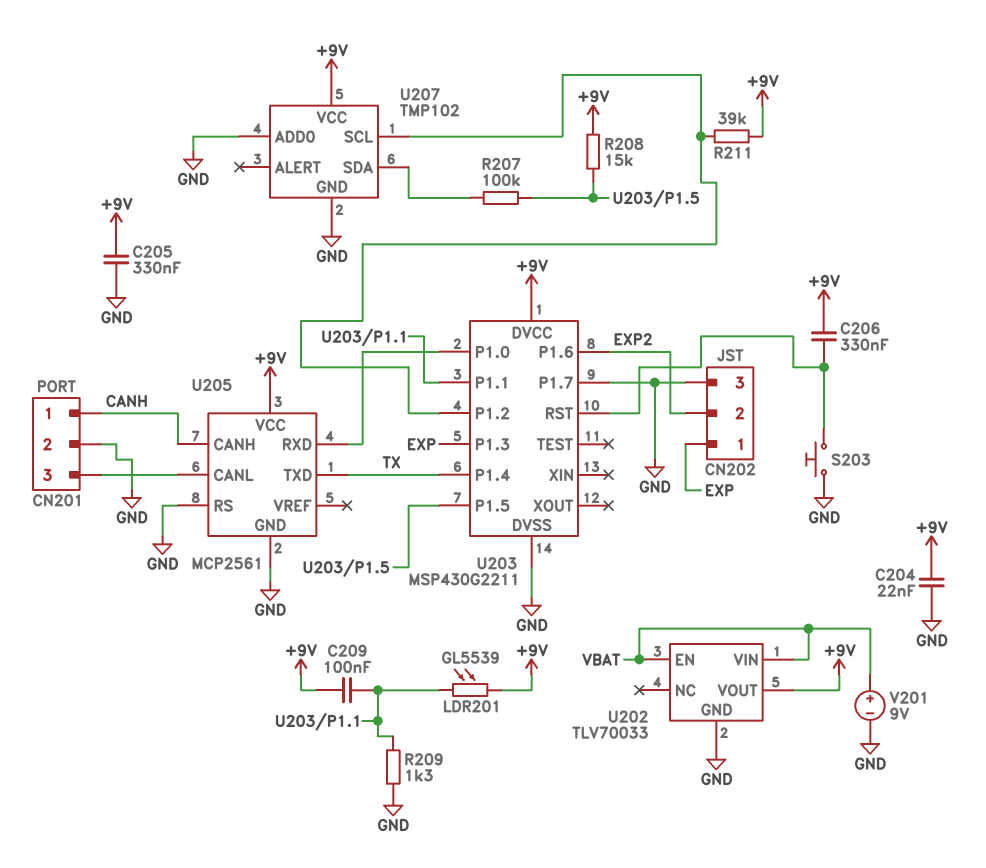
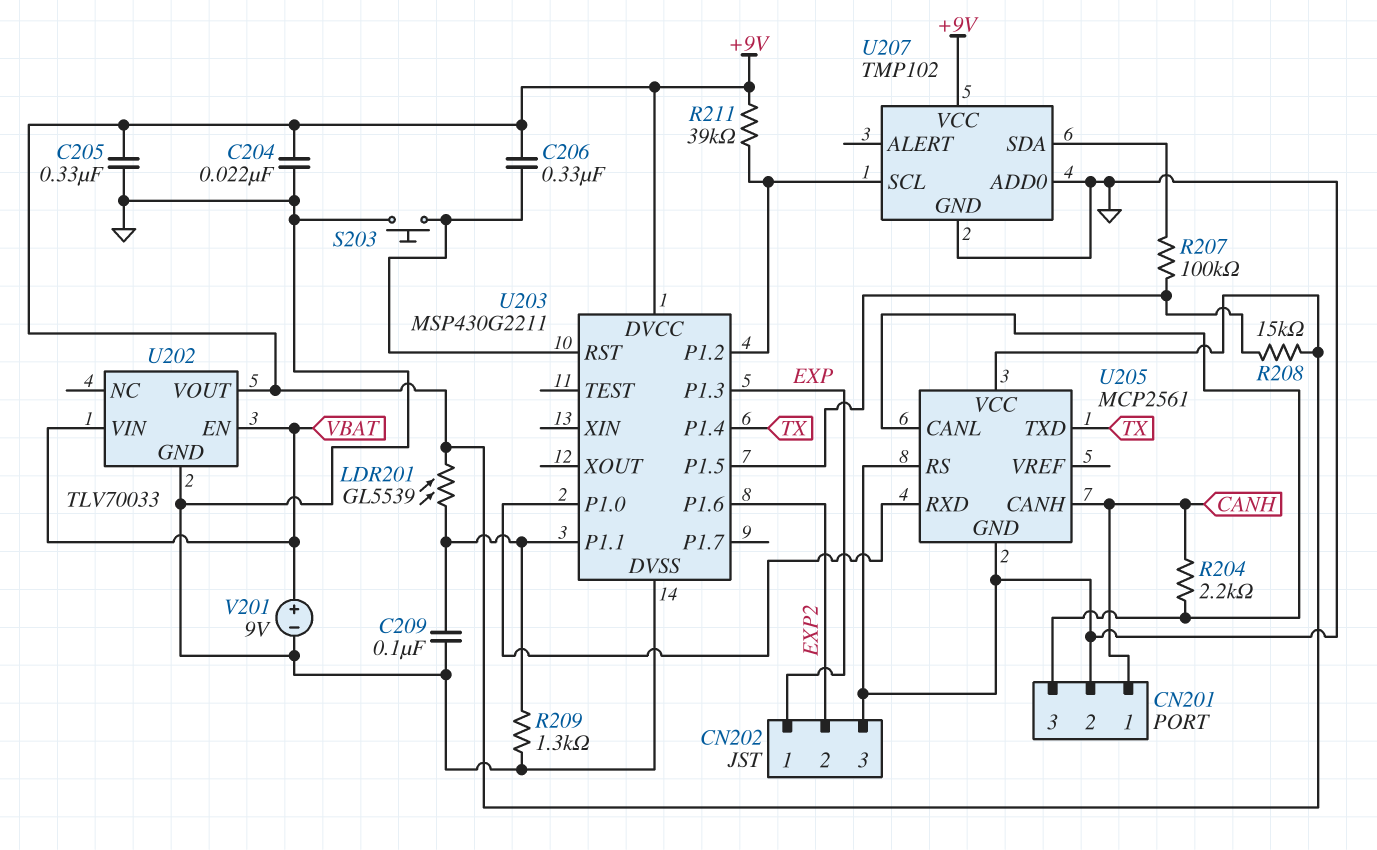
C209: 100nF (+9V, U203/P1.1) -> 100nF (GND, U203/P1.1)
R204: none -> 2.2k (CANH, CN201/3)
U203 pin P1.7: GND -> none

